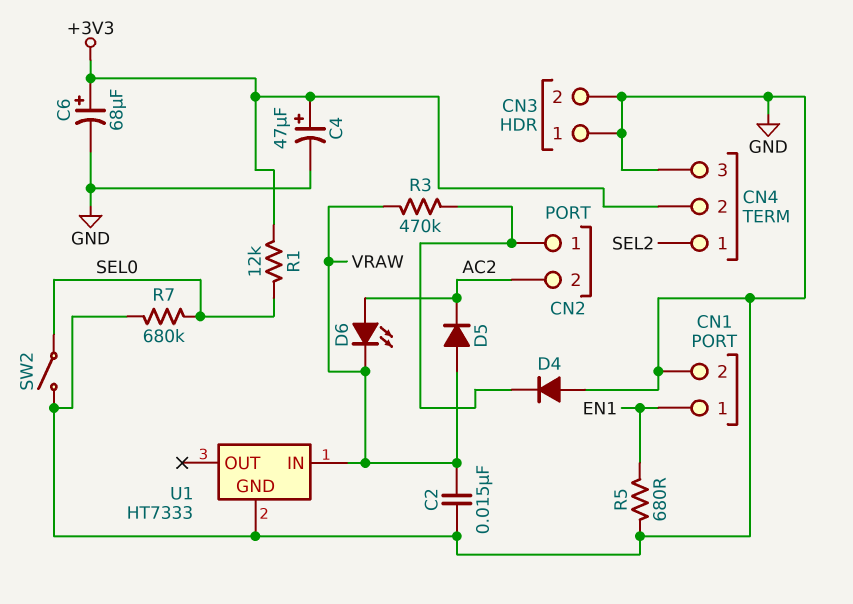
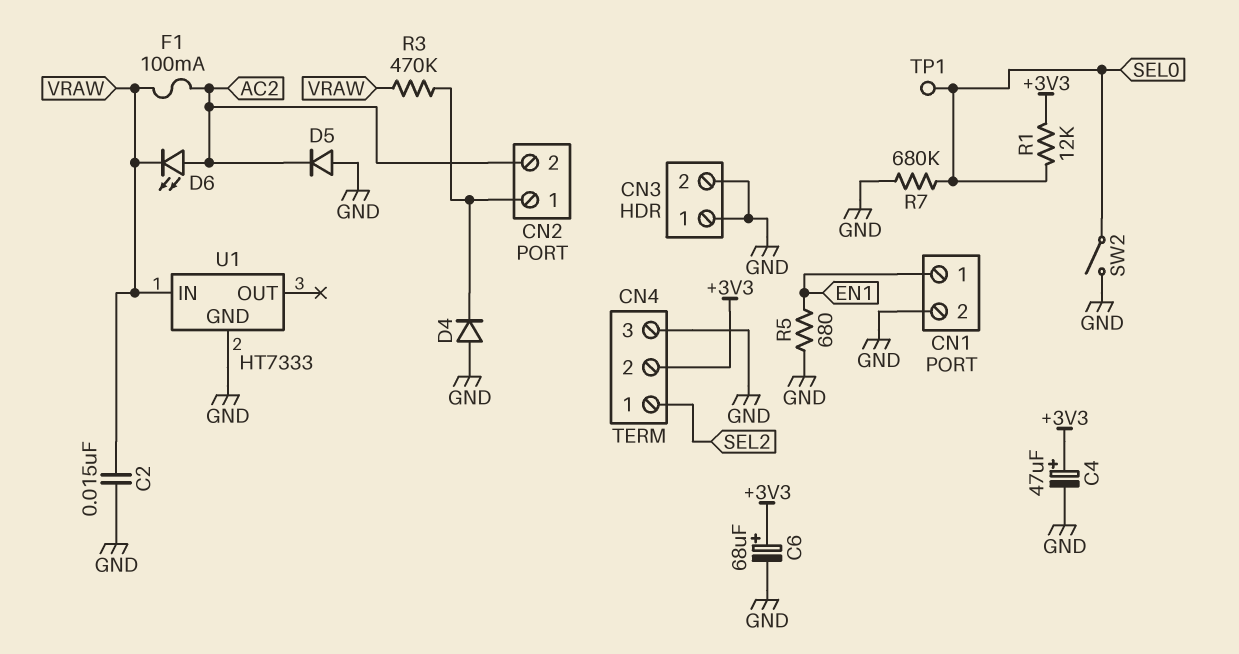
D5: diode (A VRAW, K AC2) -> diode (A GND, K AC2)
F1: none -> 100mA (AC2, VRAW)
TP1: none -> test point (SEL0)

